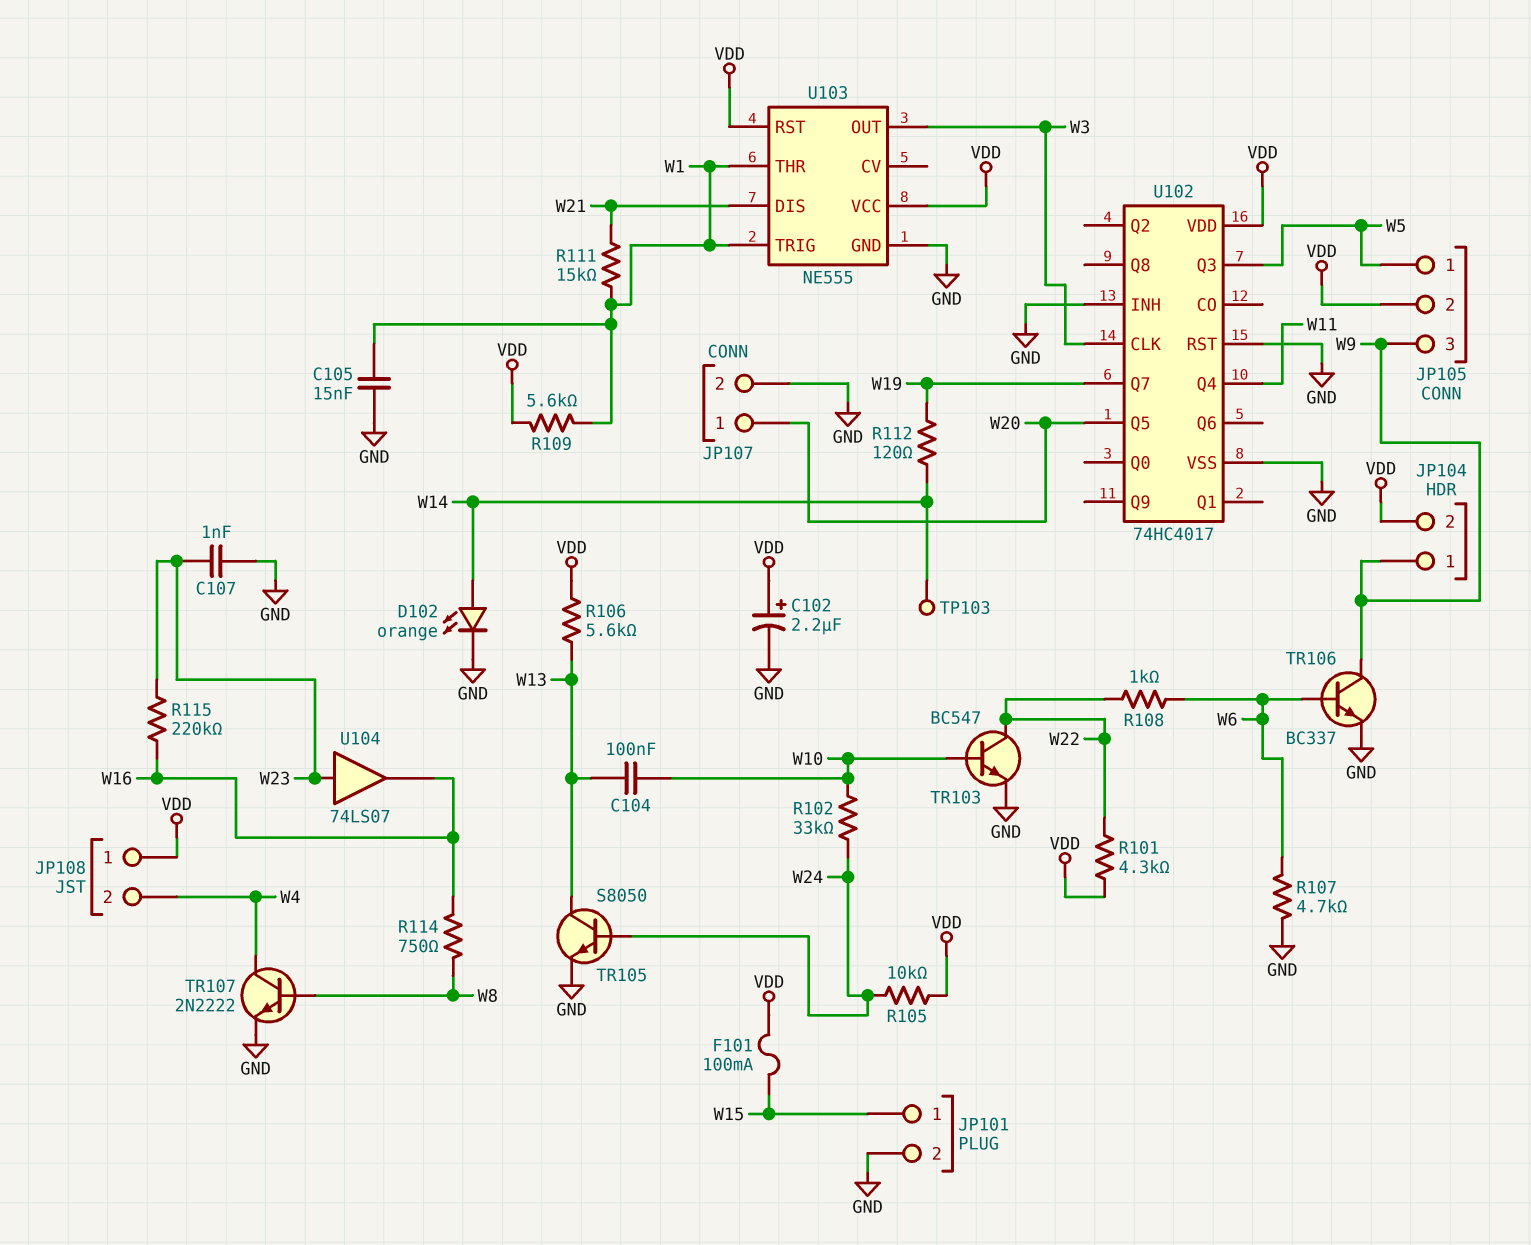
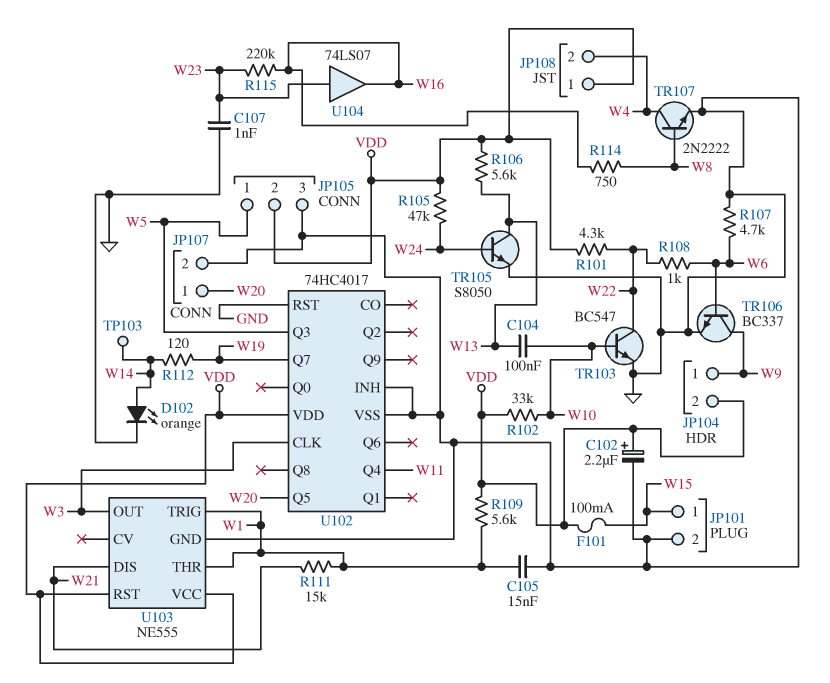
JP105 pin 3: W9 -> GND
R102: 33k (W10, W24) -> 33k (VDD, W10)
R105: 10k (VDD, W24) -> 47k (VDD, W24)

